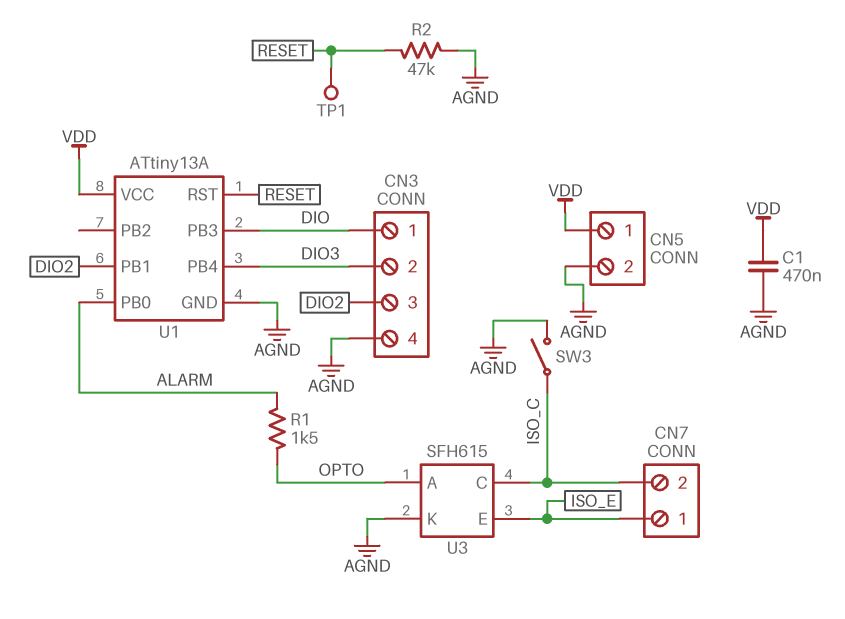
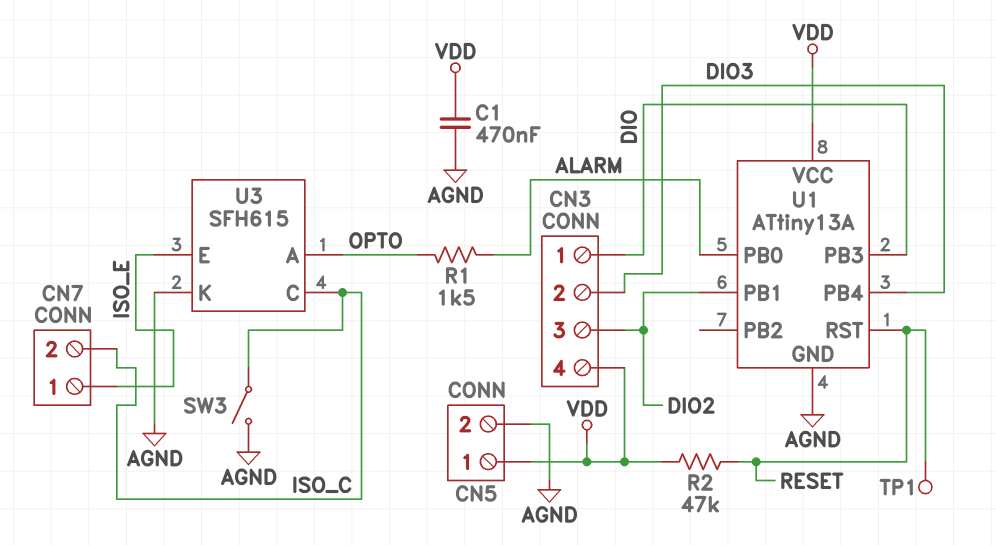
CN3 pin 4: AGND -> VDD
R2: 47k (AGND, RESET) -> 47k (RESET, VDD)

